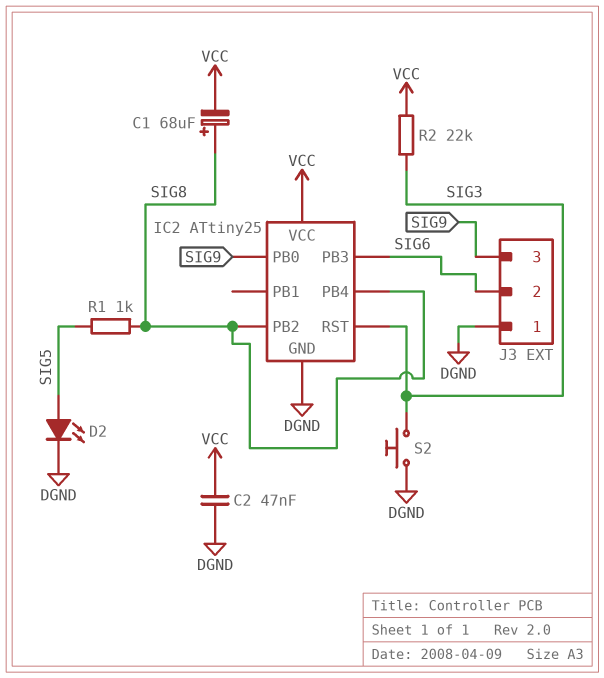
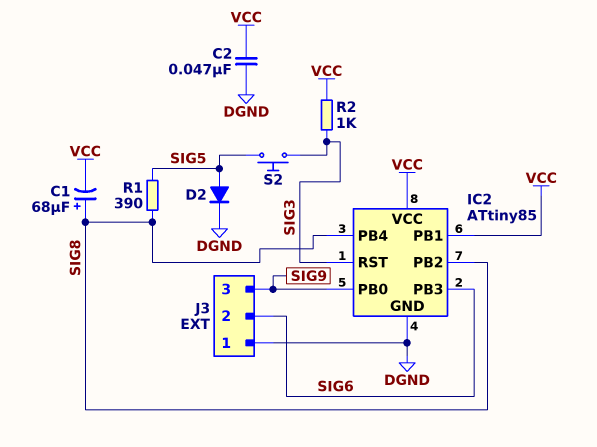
D2: LED (A SIG5, K DGND) -> diode (A SIG5, K DGND)
IC2: ATtiny25 -> ATtiny85
IC2 pin PB1: none -> VCC
R1: 1k (SIG5, SIG8) -> 390 (SIG5, SIG8)
R2: 22k (SIG3, VCC) -> 1k (SIG3, VCC)
S2: button (DGND, SIG3) -> button (SIG3, SIG5)

